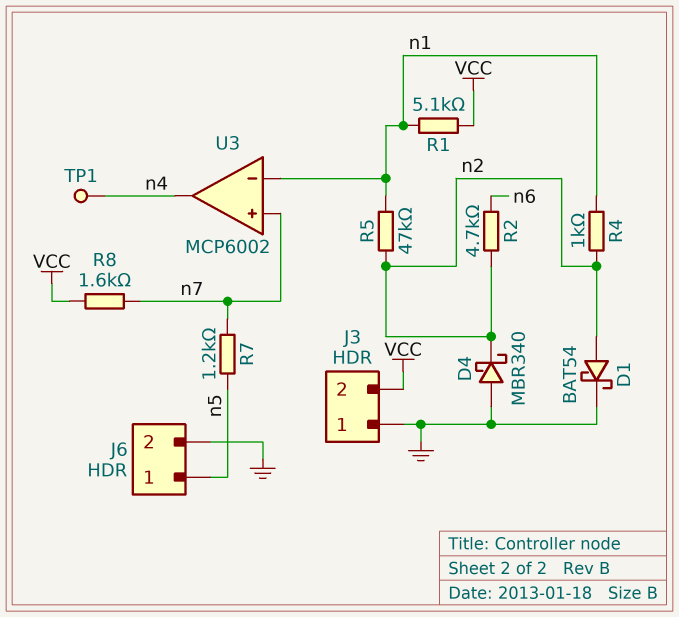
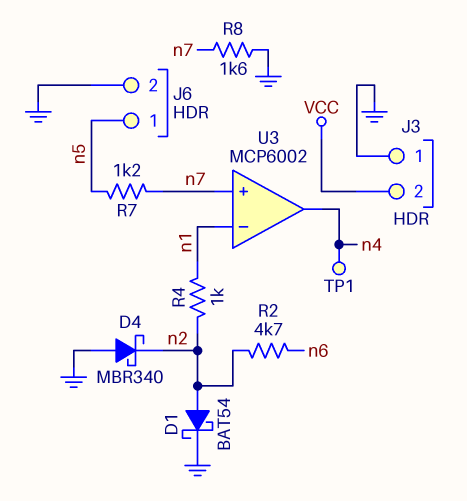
R1: 5.1k (VCC, n1) -> none
R5: 47k (n1, n2) -> none
R8: 1.6k (VCC, n7) -> 1.6k (GND, n7)

